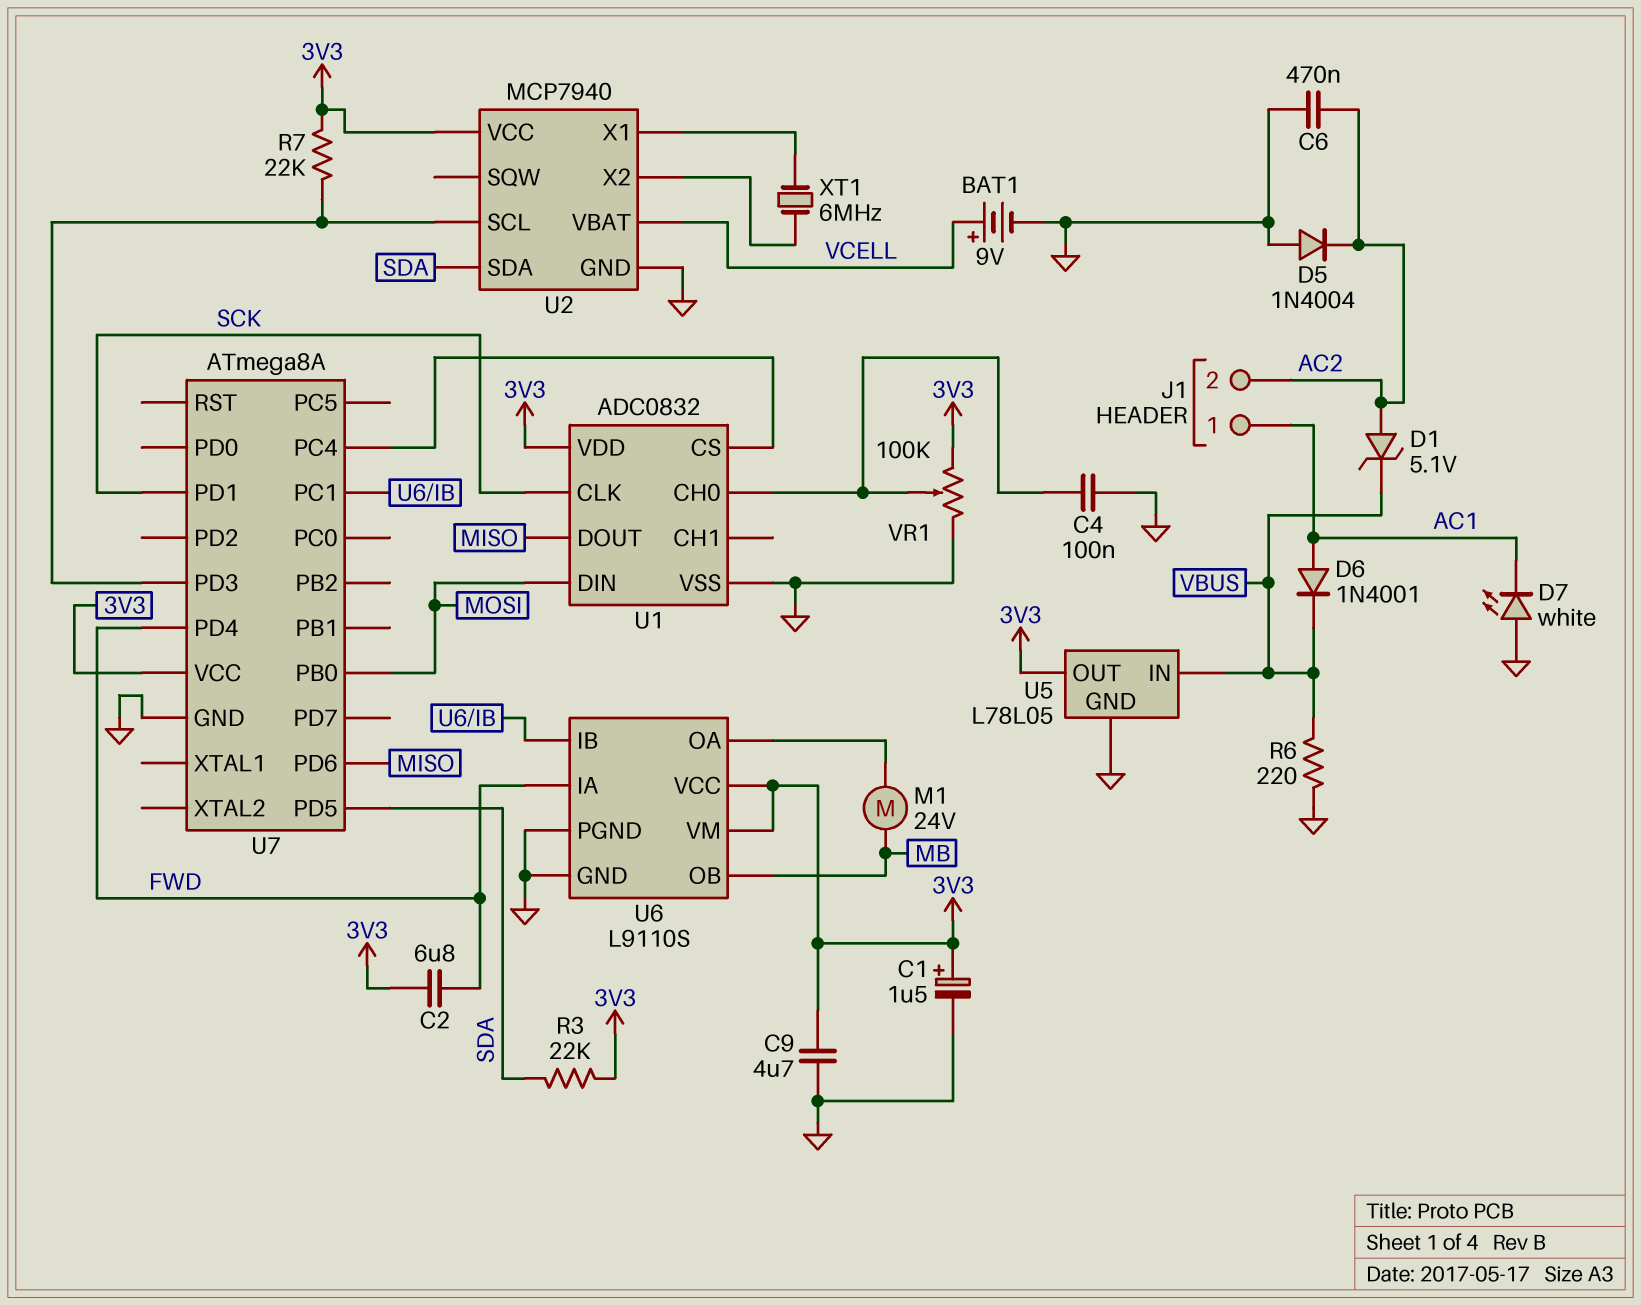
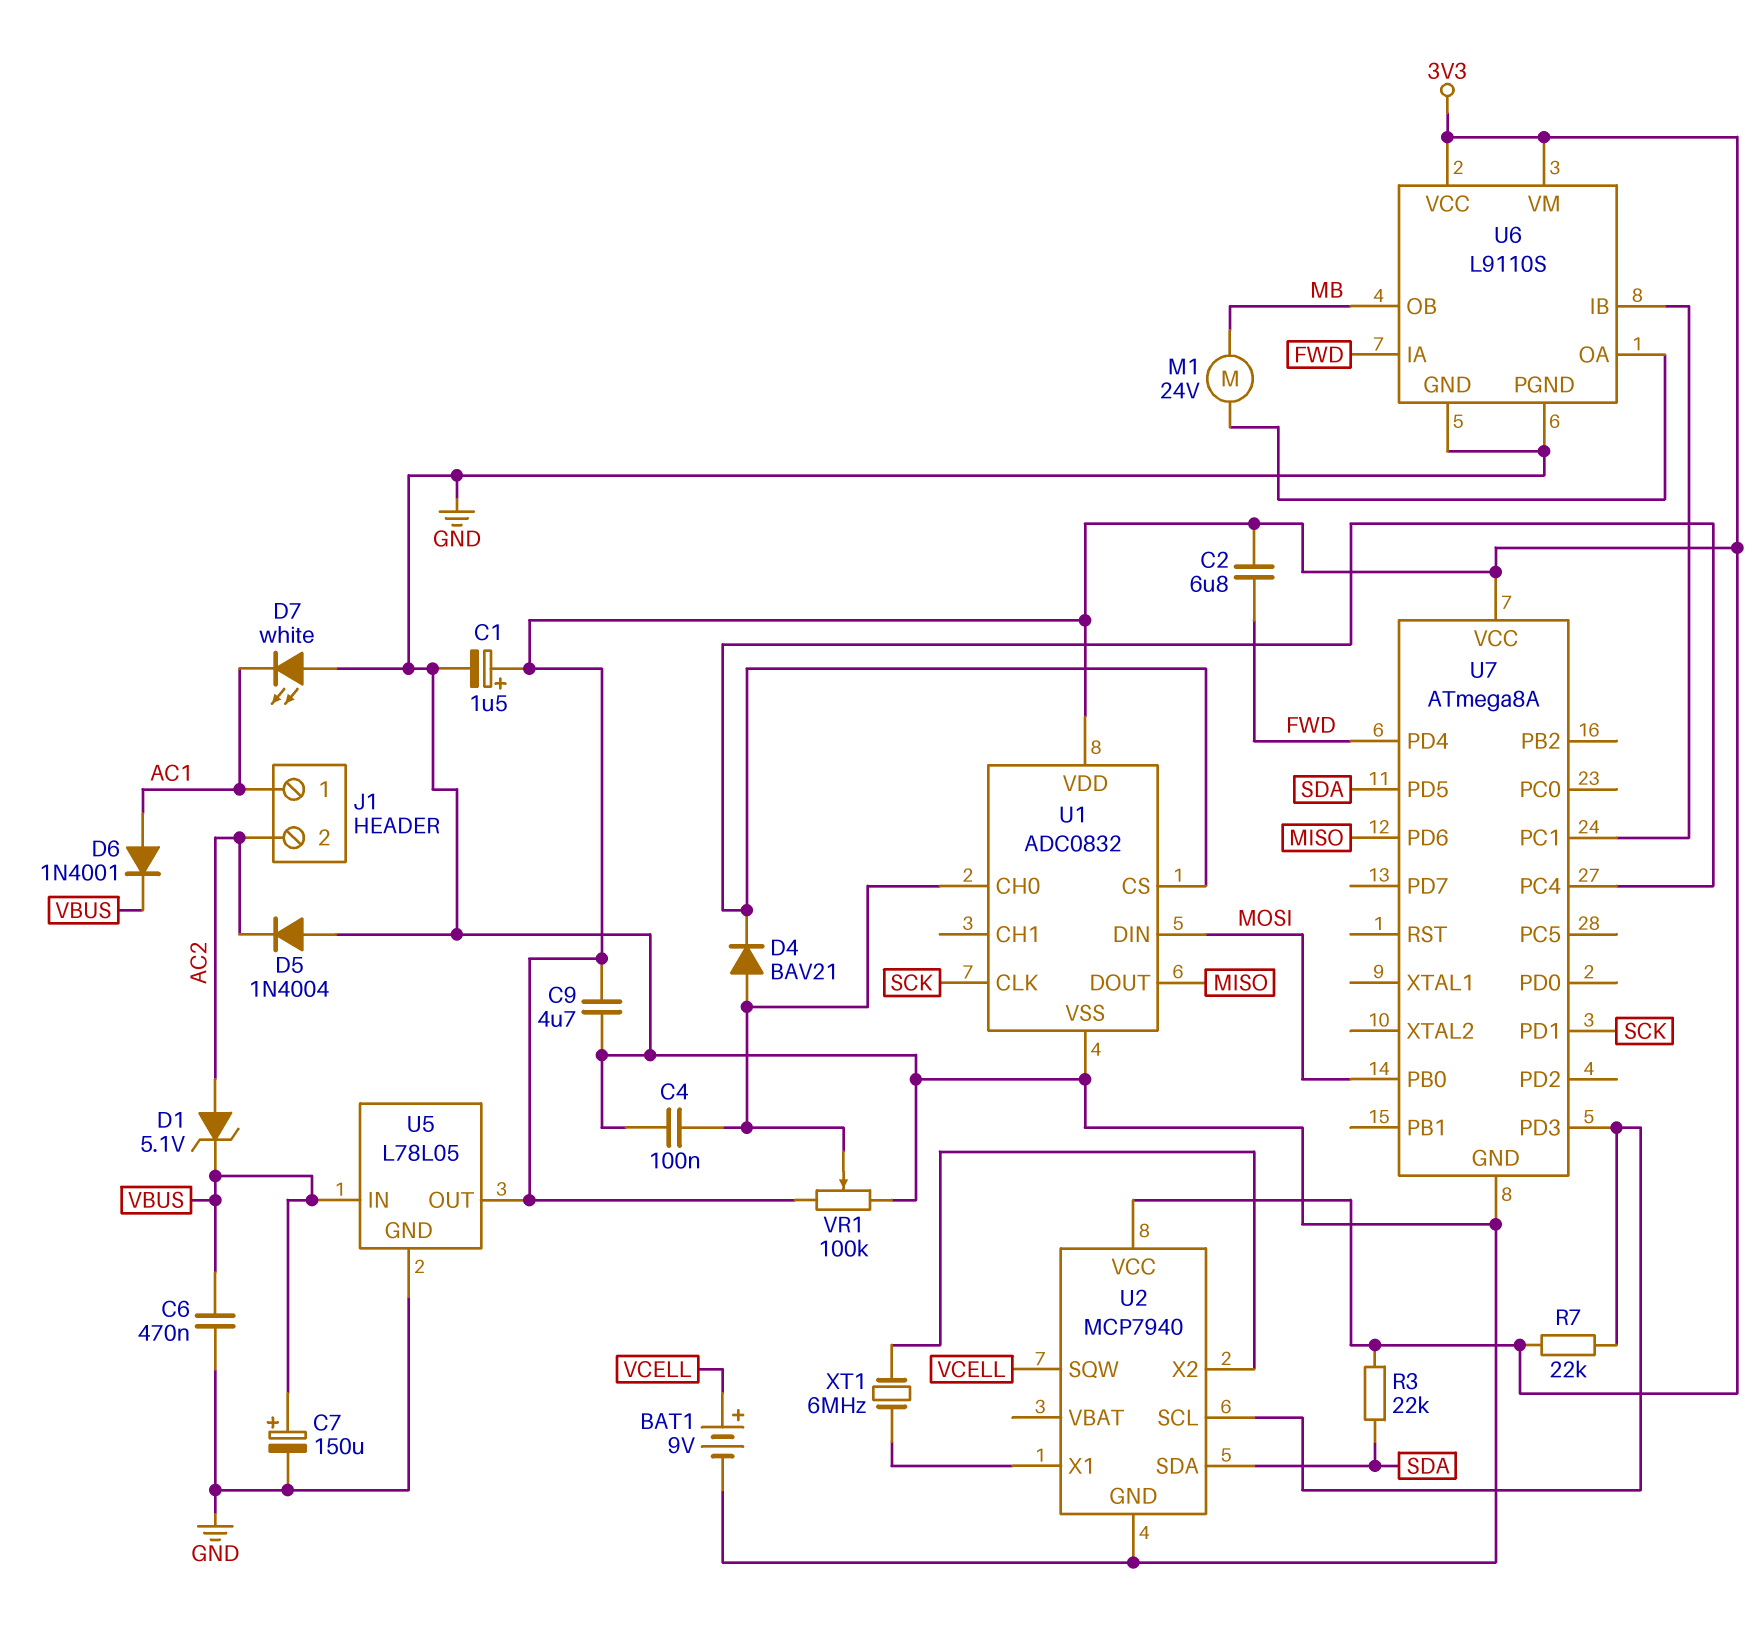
C6: 470nF (AC2, GND) -> 470nF (GND, VBUS)
C7: none -> 150uF (plus VBUS, minus GND)
D4: none -> diode BAV21 (A U1/CH0, K U1/CS)
R6: 220 (GND, VBUS) -> none
U2 pin SQW: none -> VCELL
U2 pin VBAT: VCELL -> none

